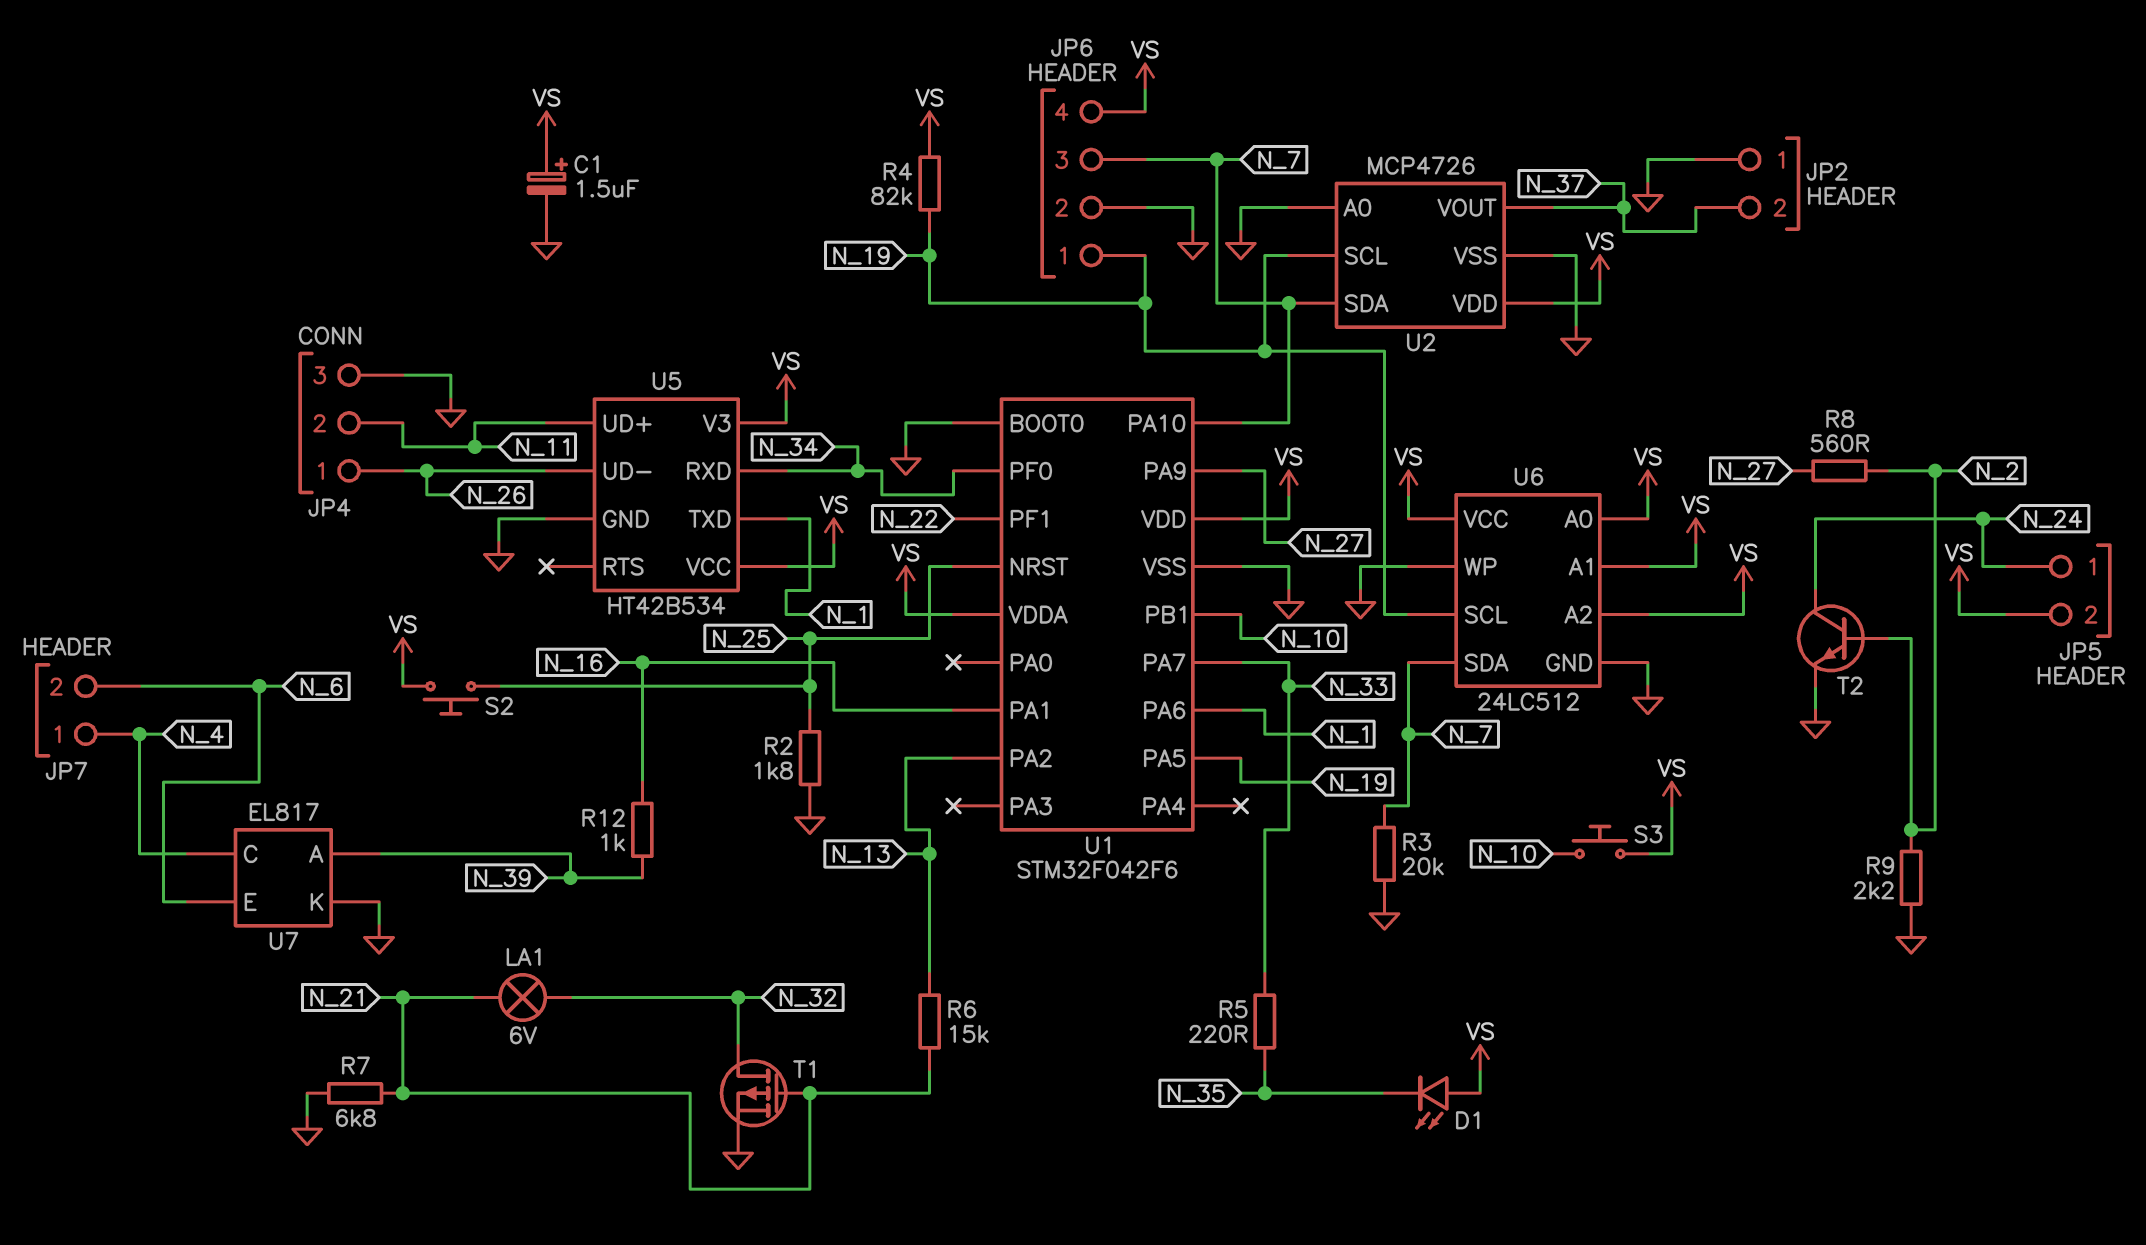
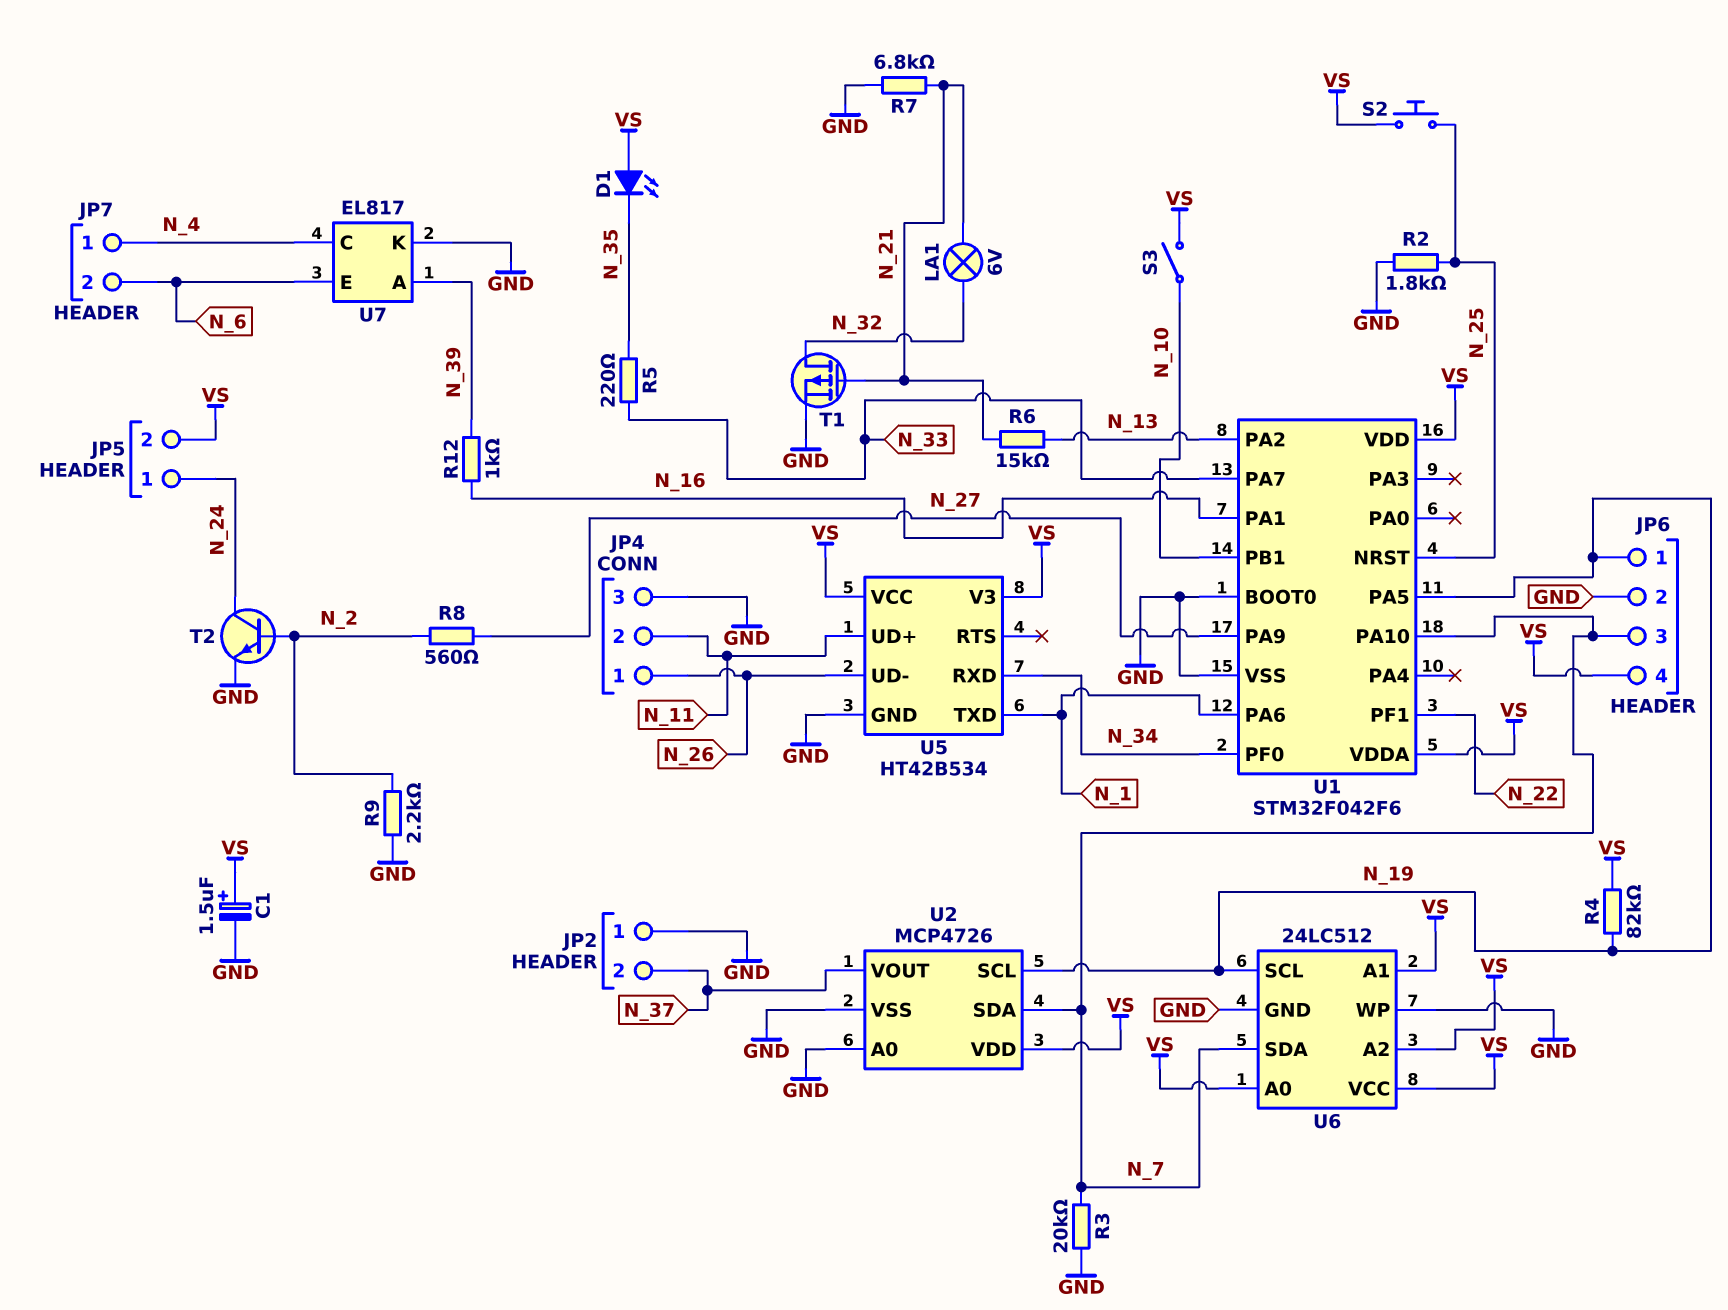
S3: button (N_10, VS) -> switch (N_10, VS)

